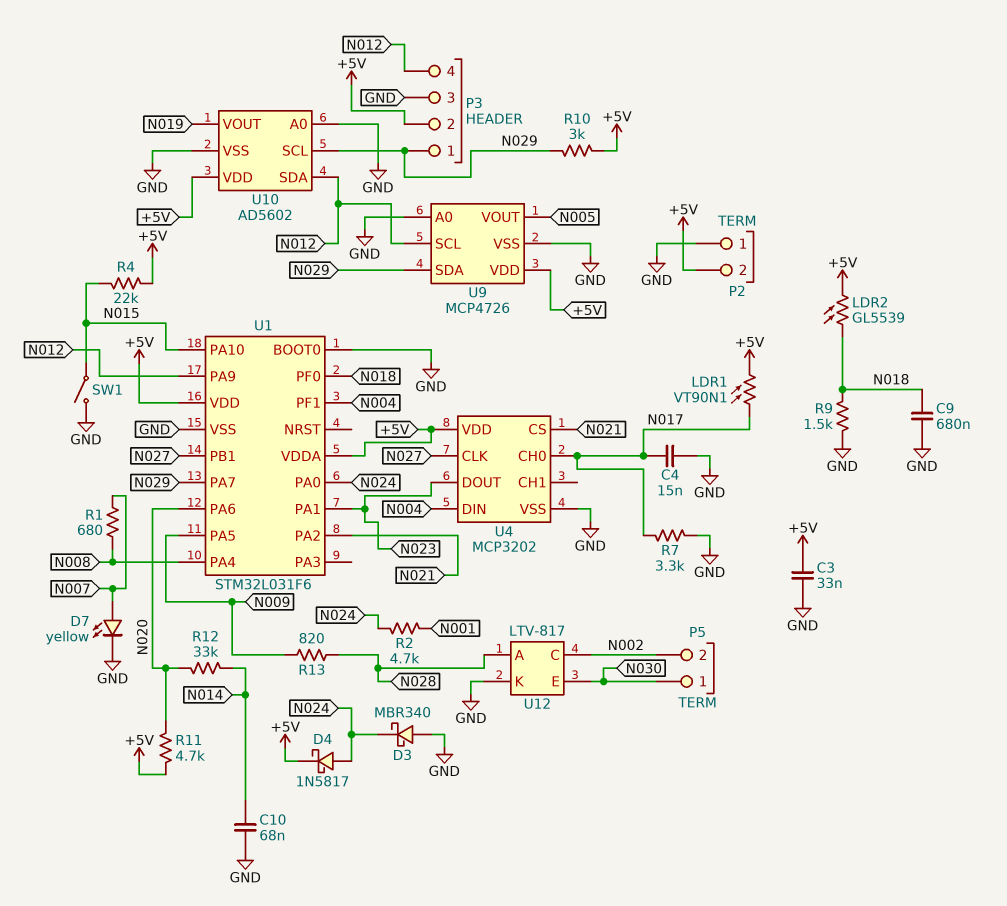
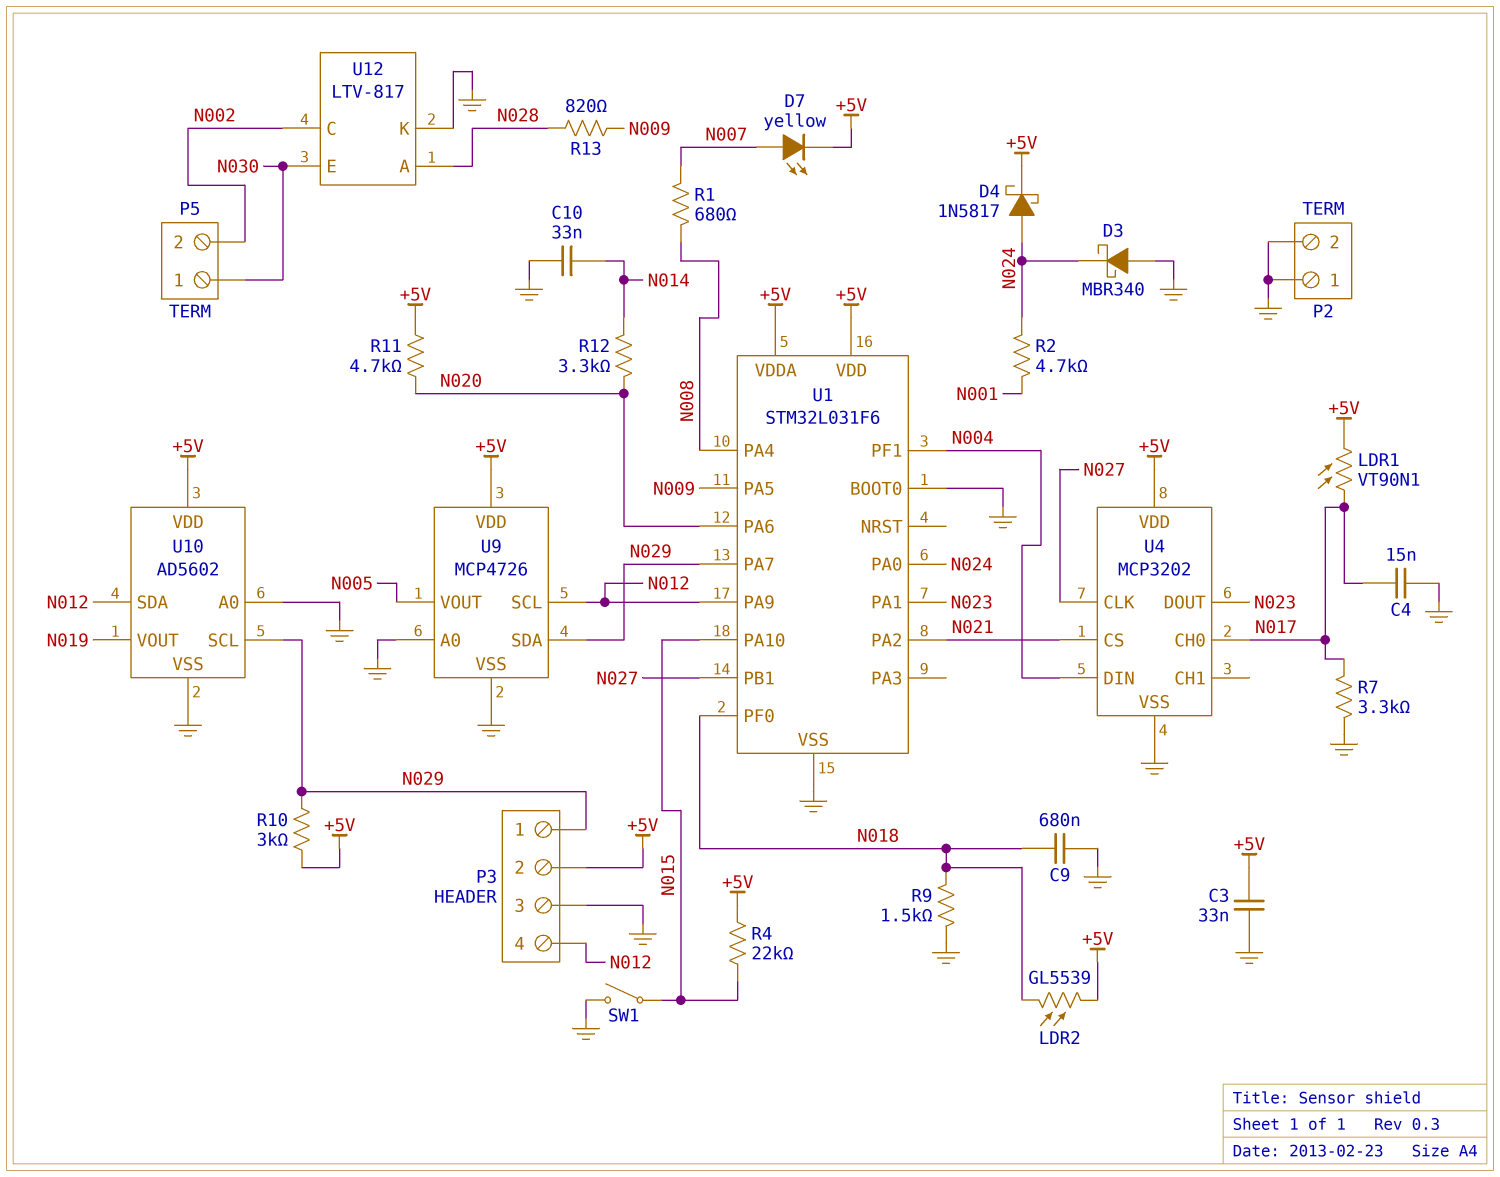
C10: 68nF (GND, N014) -> 33nF (GND, N014)
D7: LED yellow (A N007, K GND) -> LED yellow (A N007, K +5V)
P2 pin 2: +5V -> GND
R12: 33k (N014, N020) -> 3.3k (N014, N020)

